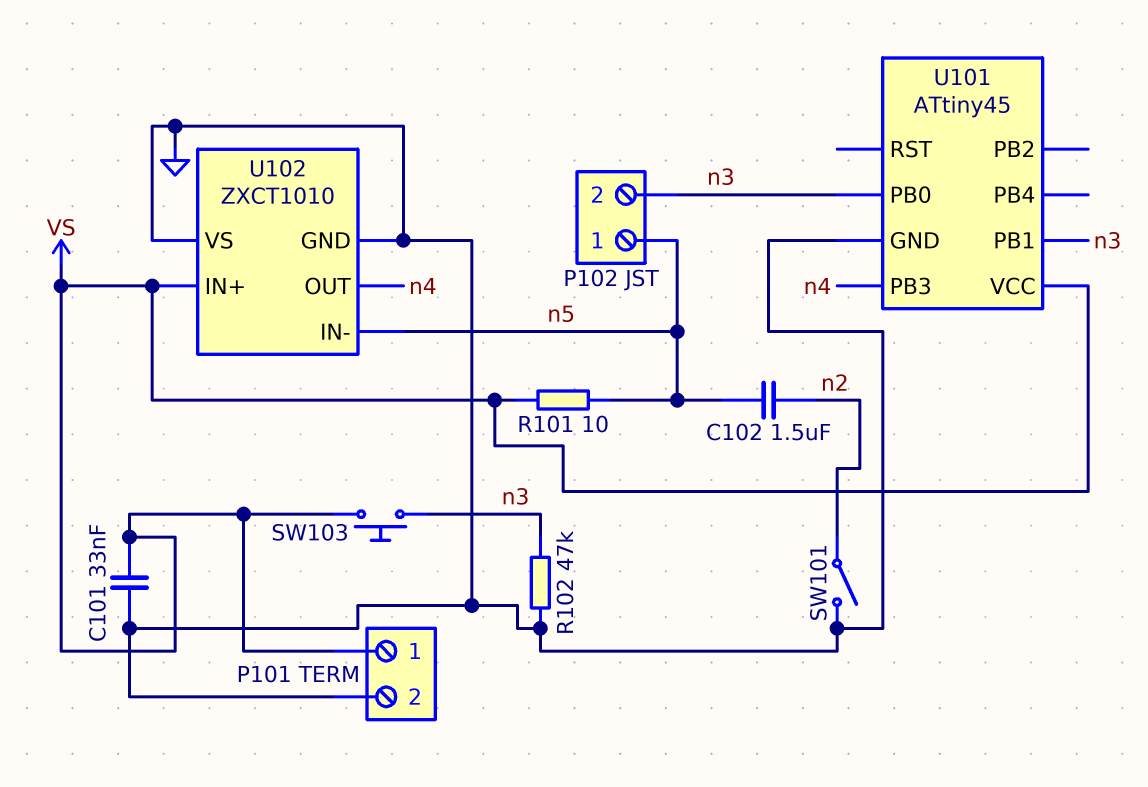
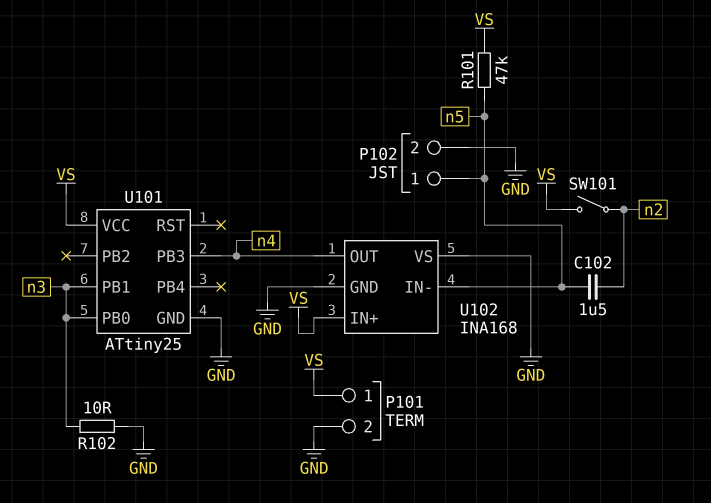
C101: 33nF (GND, VS) -> none
P102 pin 2: n3 -> GND
R101: 10 (VS, n5) -> 47k (VS, n5)
R102: 47k (GND, n3) -> 10 (GND, n3)
SW101: switch (GND, n2) -> switch (VS, n2)
SW103: button (VS, n3) -> none
U101: ATtiny45 -> ATtiny25
U102: ZXCT1010 -> INA168

